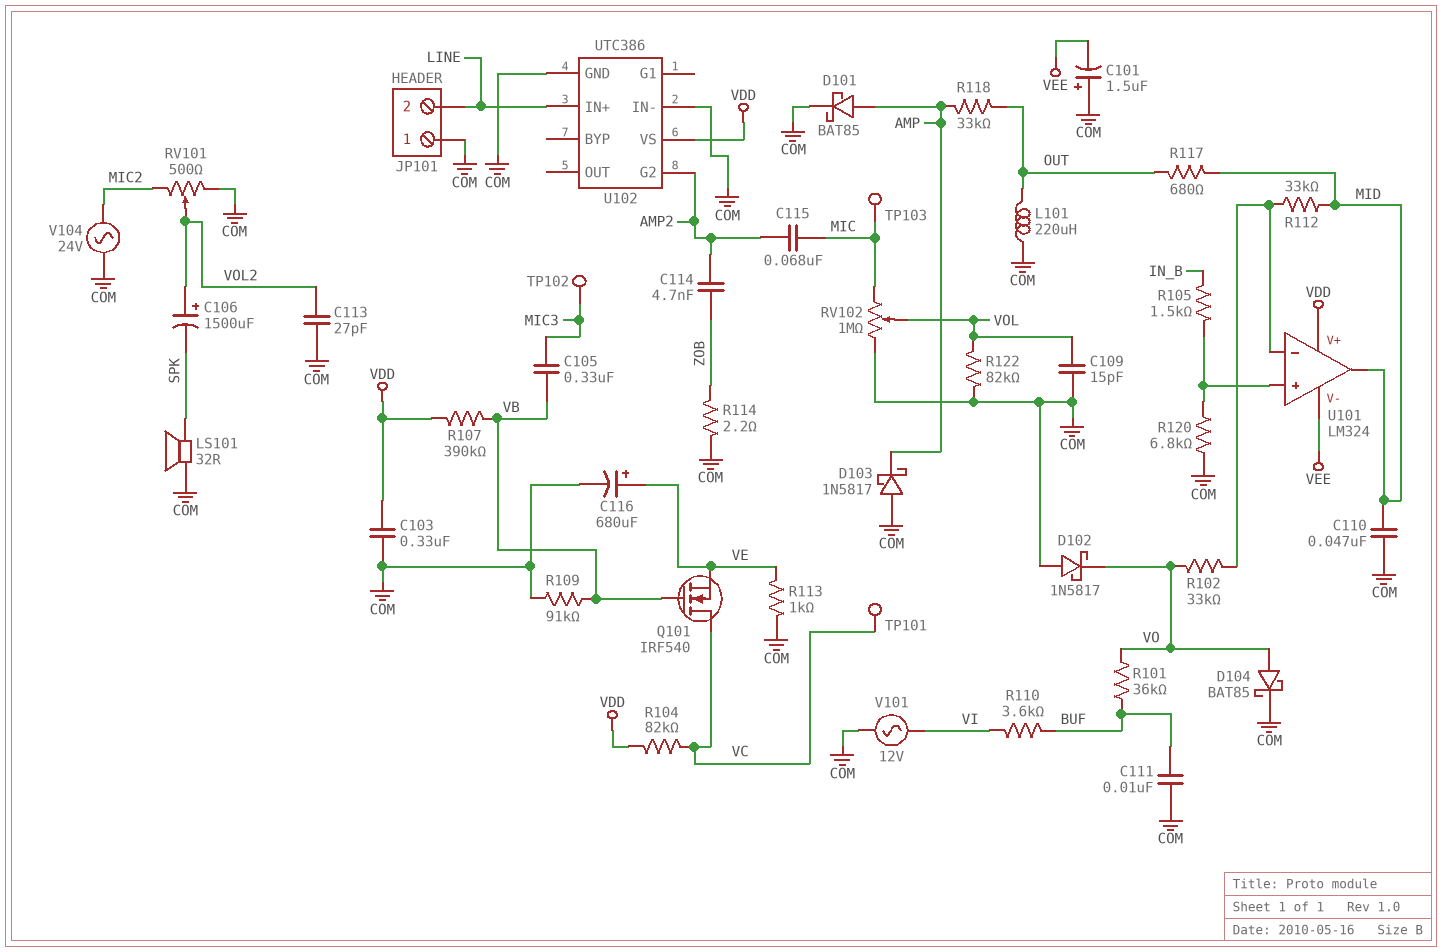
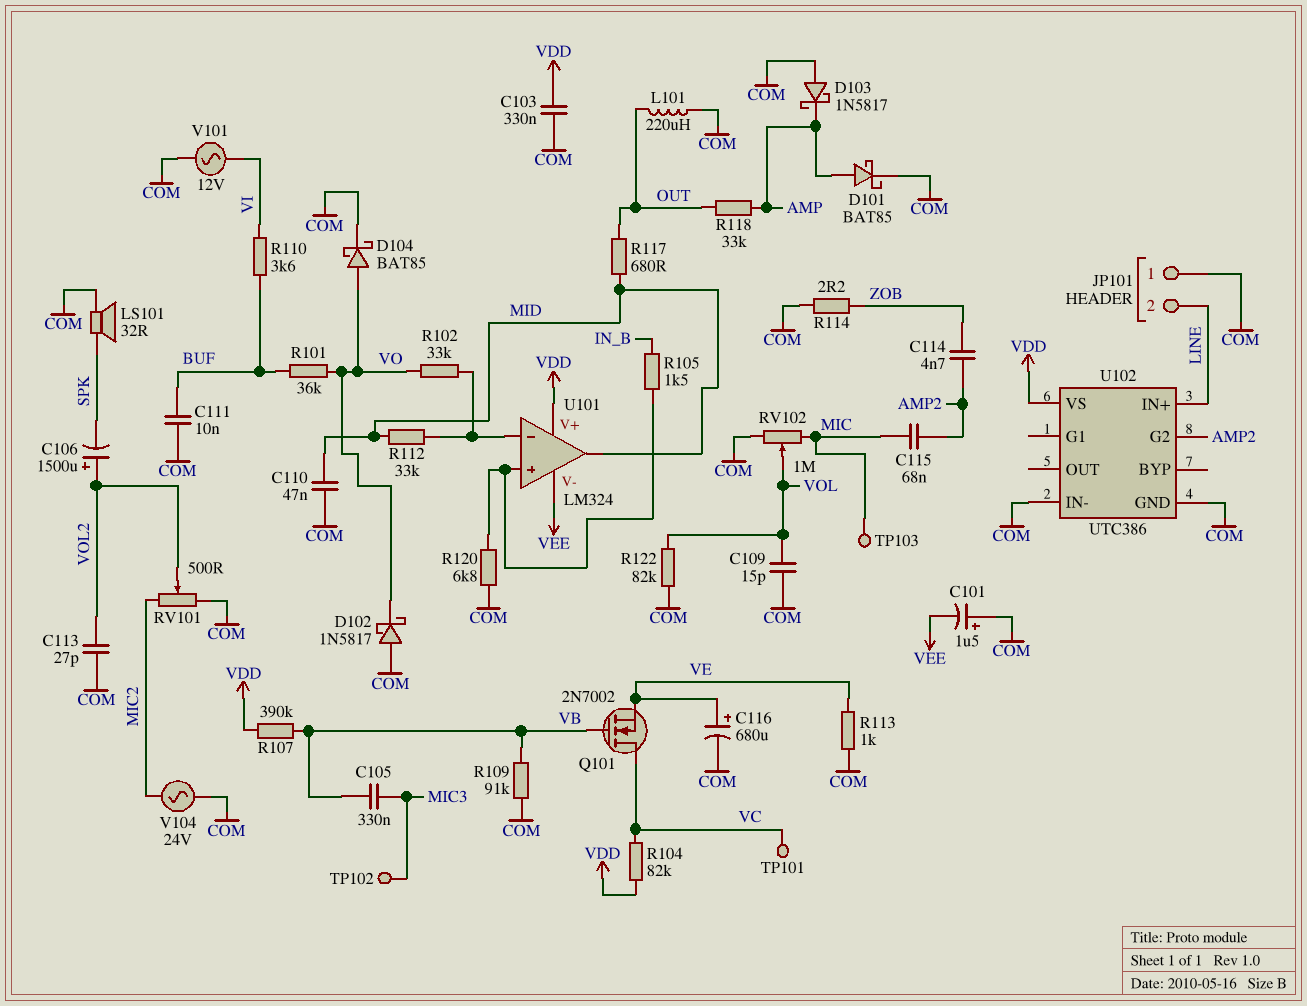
Q101: NMOS IRF540 (G VB, D VC, S VE) -> NMOS 2N7002 (G VB, D VC, S VE)

